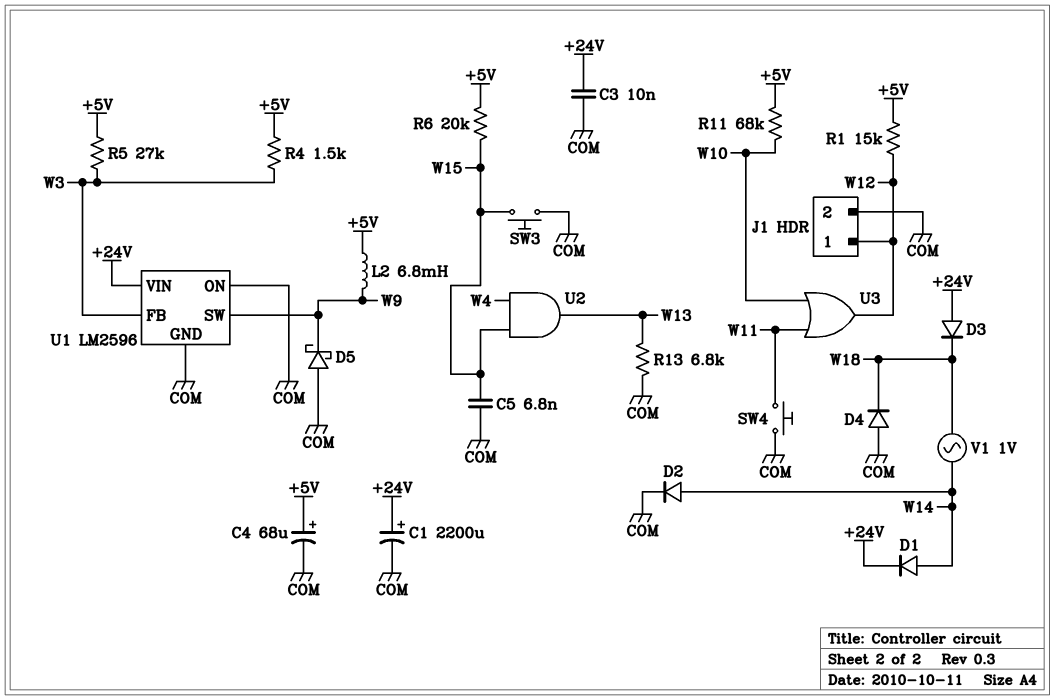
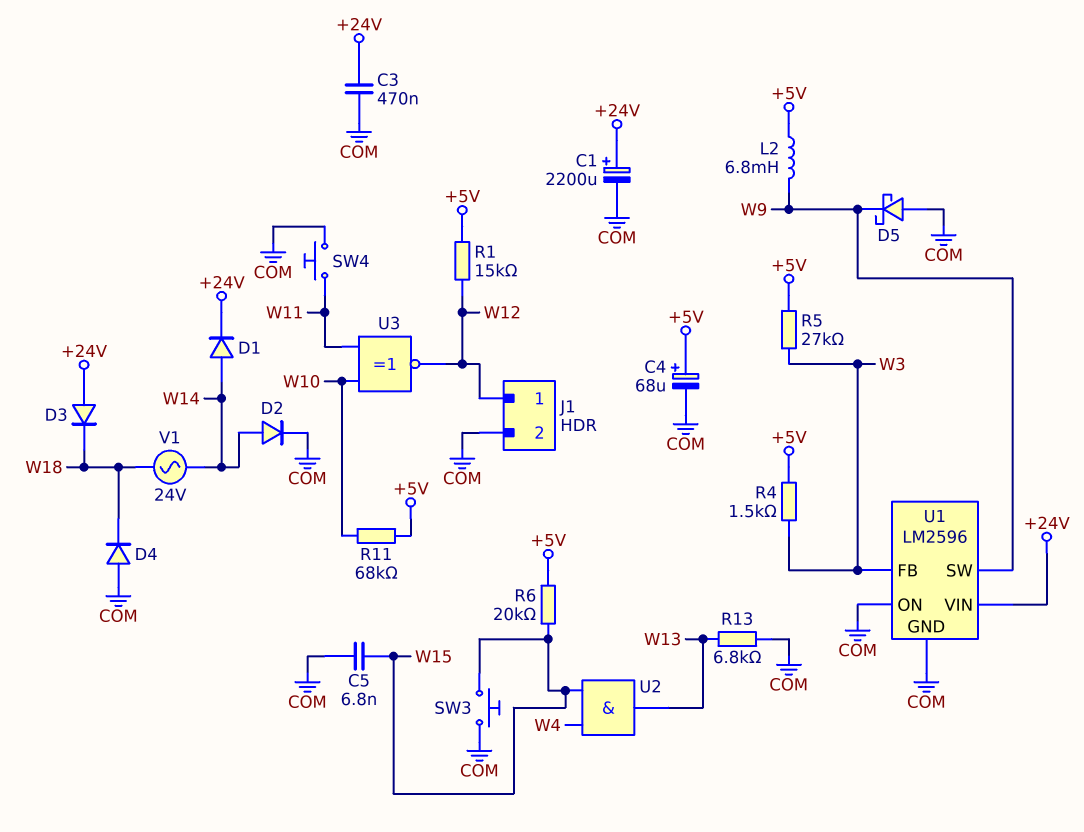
C3: 10nF (+24V, COM) -> 470nF (+24V, COM)
U3: OR (in W10, in W11, out W12) -> XNOR (in W10, in W11, out W12)
V1: AC 1V (W14, W18) -> AC 24V (W14, W18)

